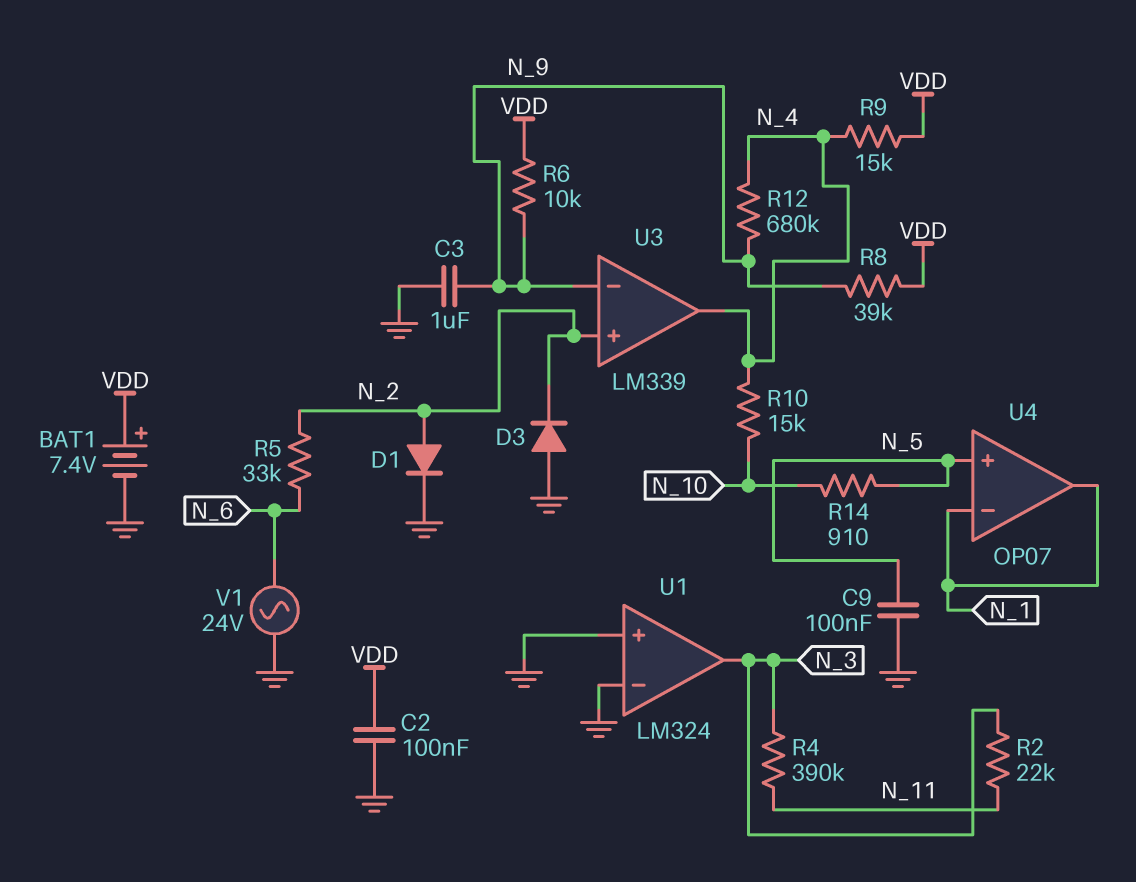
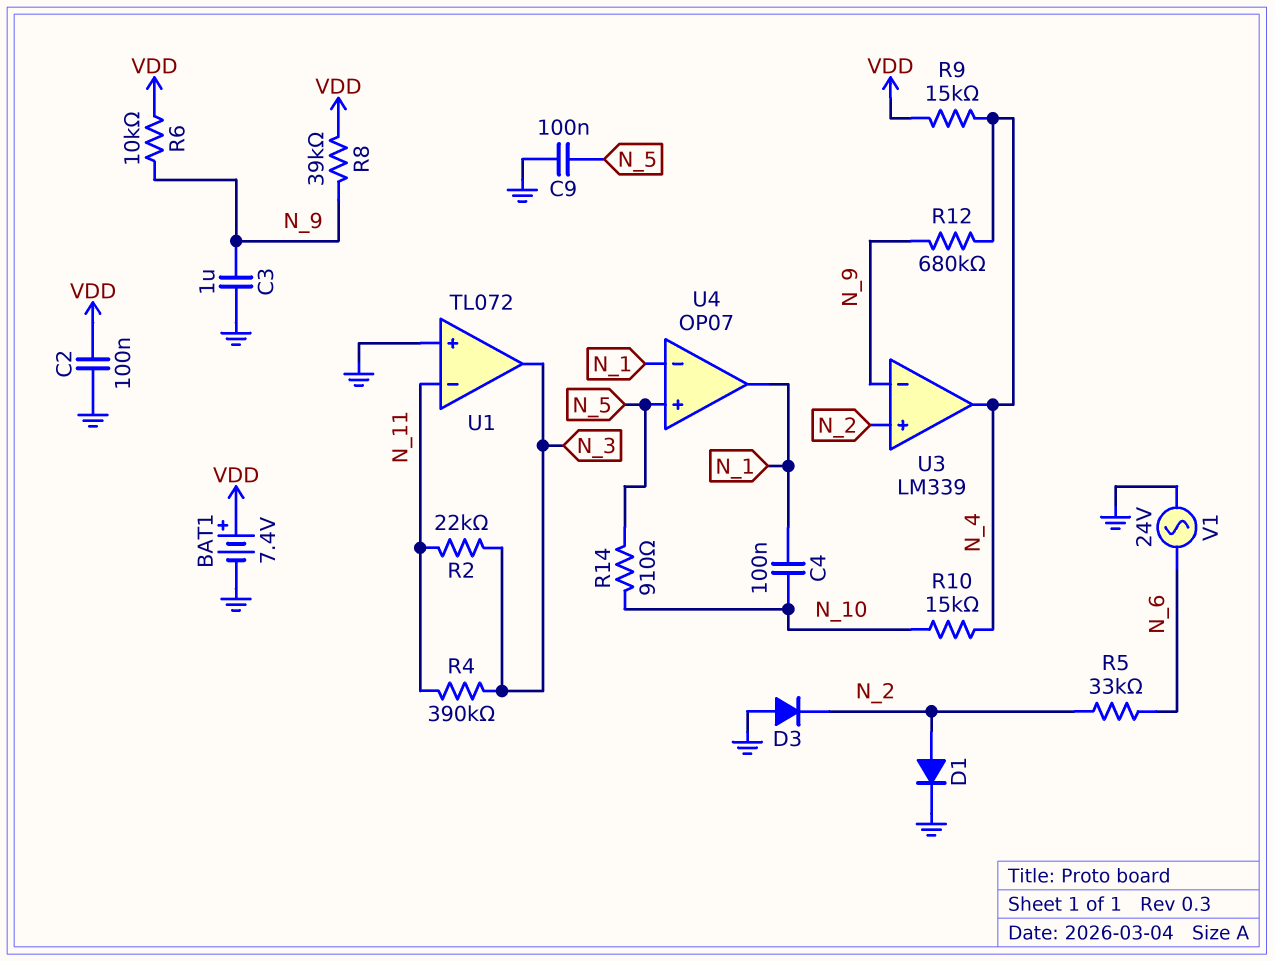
C4: none -> 100nF (N_1, N_10)
U1: LM324 -> TL072
U1 pin in-: GND -> N_11

